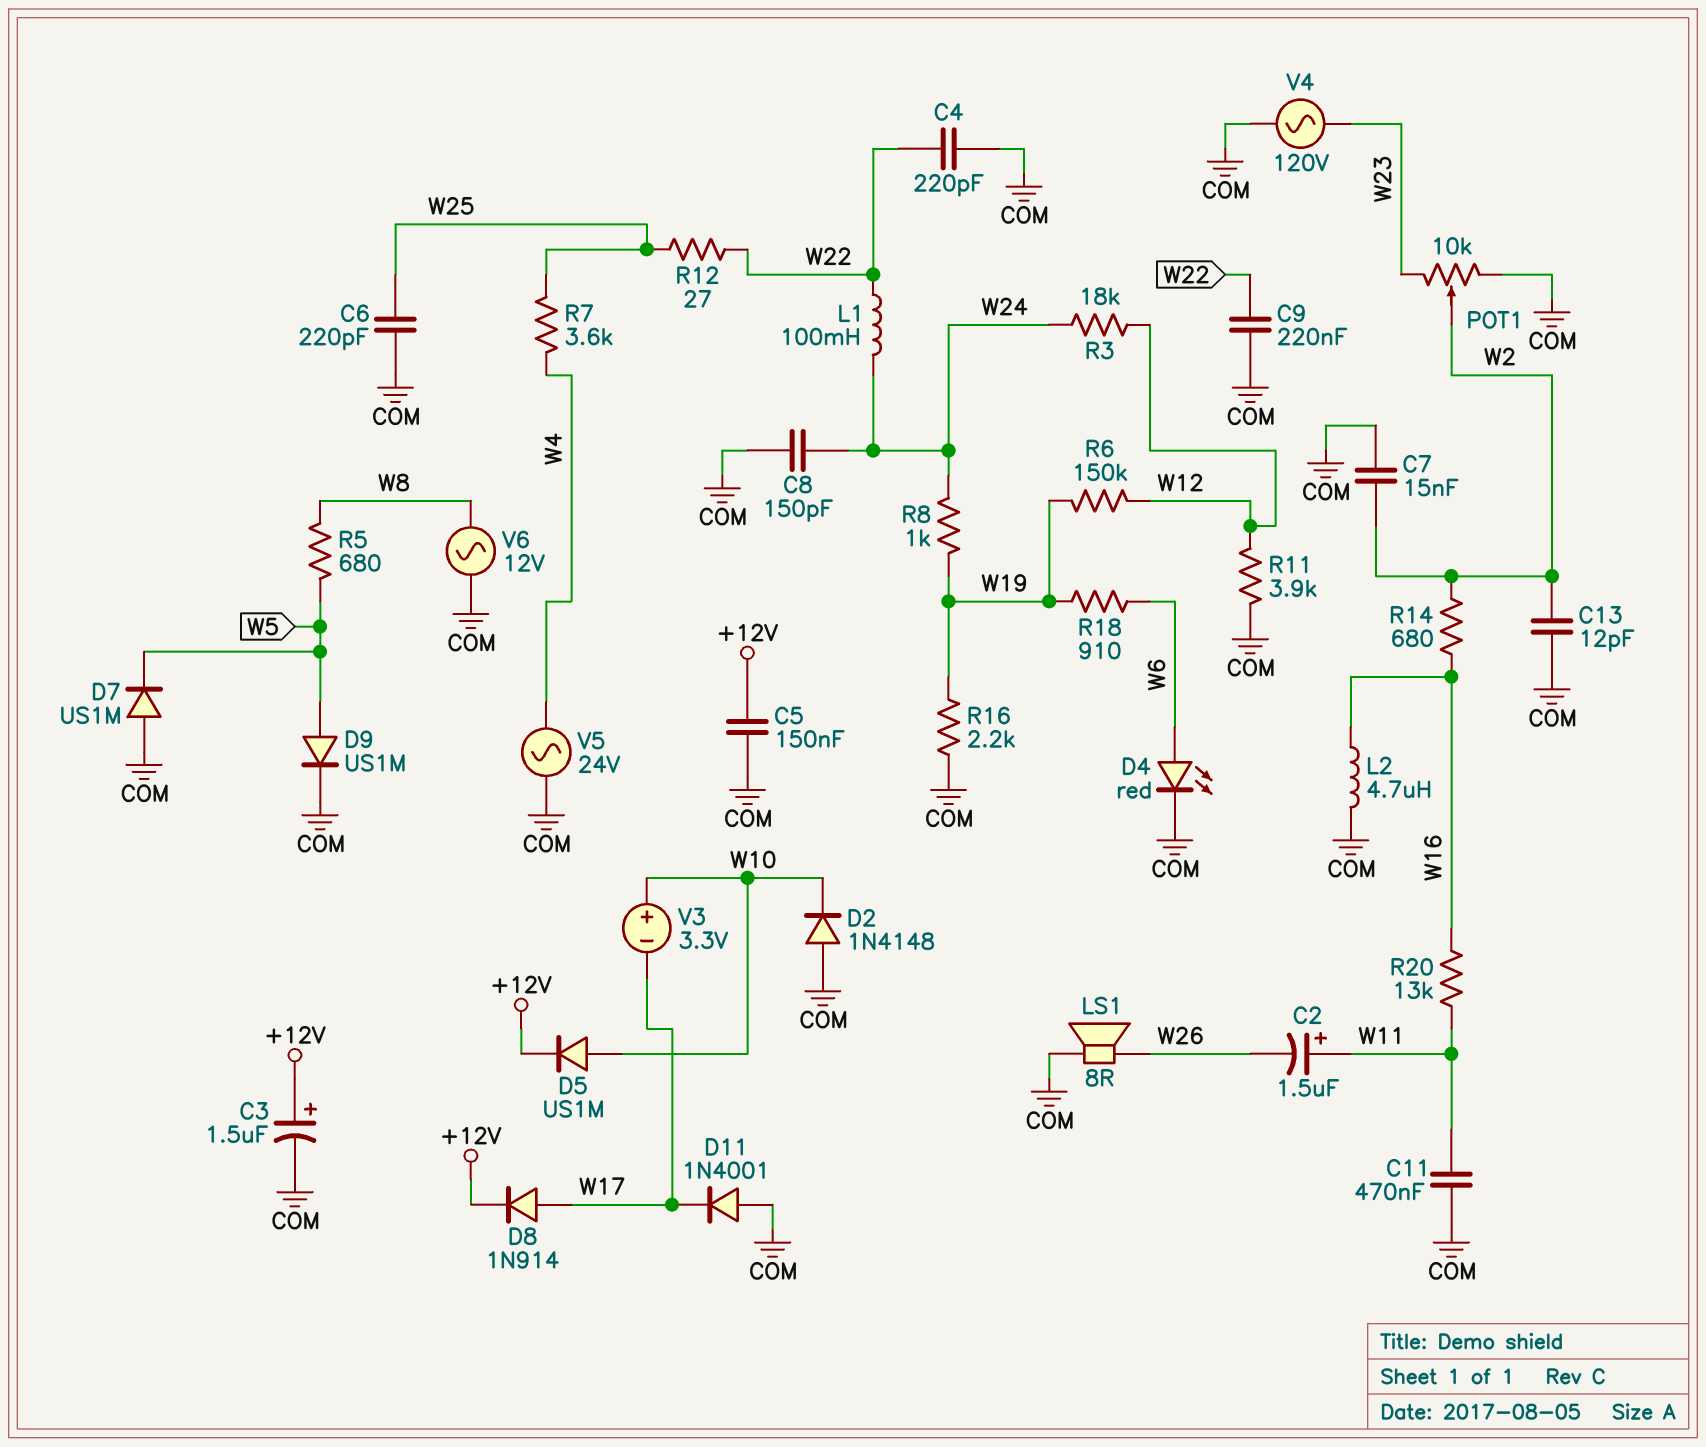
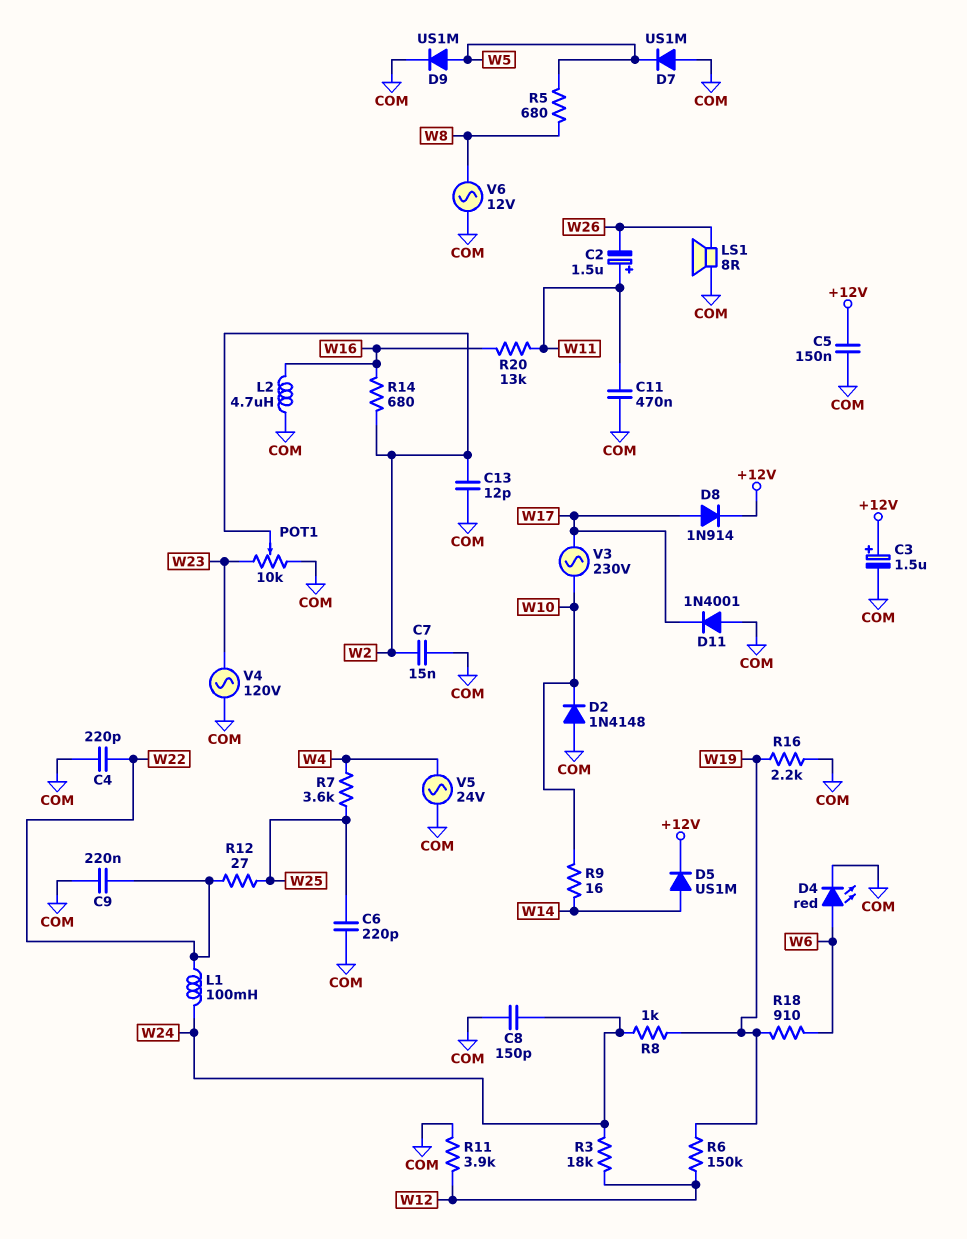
D5: diode US1M (A W10, K +12V) -> diode US1M (A W14, K +12V)
R9: none -> 16 (W10, W14)
V3: 3.3V (plus W10, minus W17) -> AC 230V (W10, W17)

